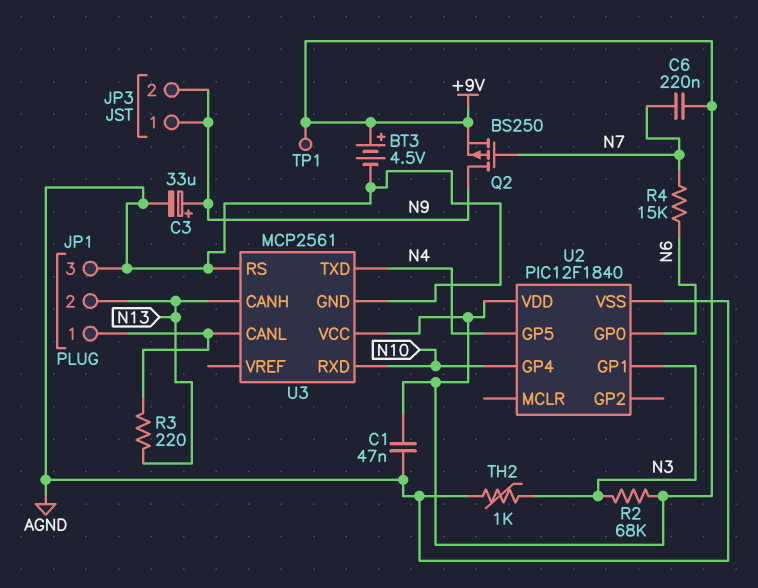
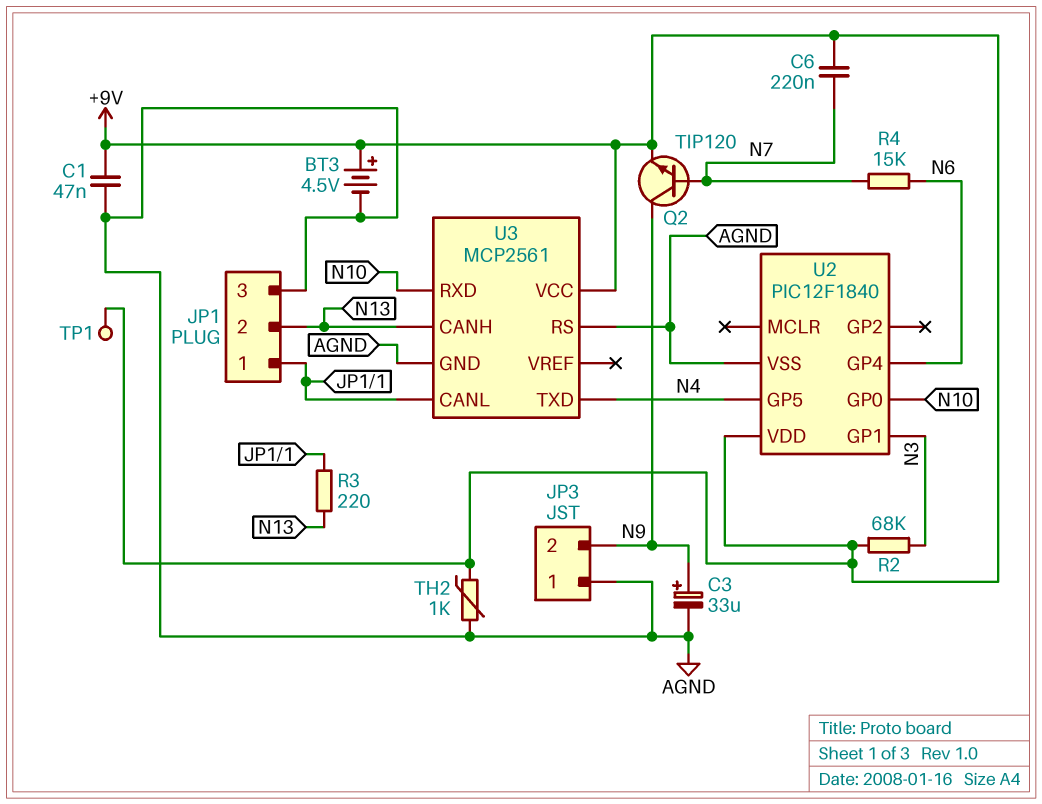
JP3 pin 1: N9 -> AGND
Q2: PMOS BS250 (G N7, D N9, S +9V) -> NPN TIP120 (B N7, C N9, E +9V)
TH2: 1k (AGND, N3) -> 1k (+9V, AGND)
U2 pin GP0: N6 -> N10
U2 pin GP4: N10 -> N6

